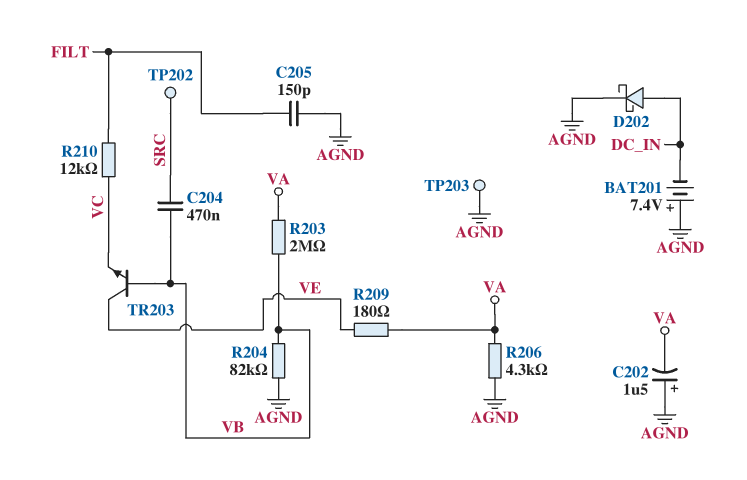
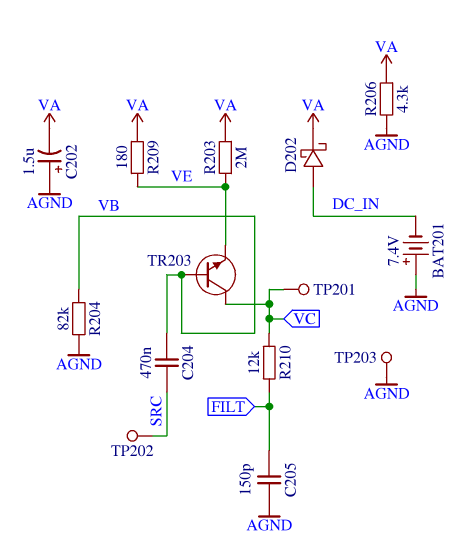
D202: schottky (A DC_IN, K AGND) -> schottky (A DC_IN, K VA)
R203: 2M (VA, VB) -> 2M (VA, VE)
TP201: none -> test point (VC)
TR203: NPN (B VB, C VE, E VC) -> NPN (B VB, C VC, E VE)

